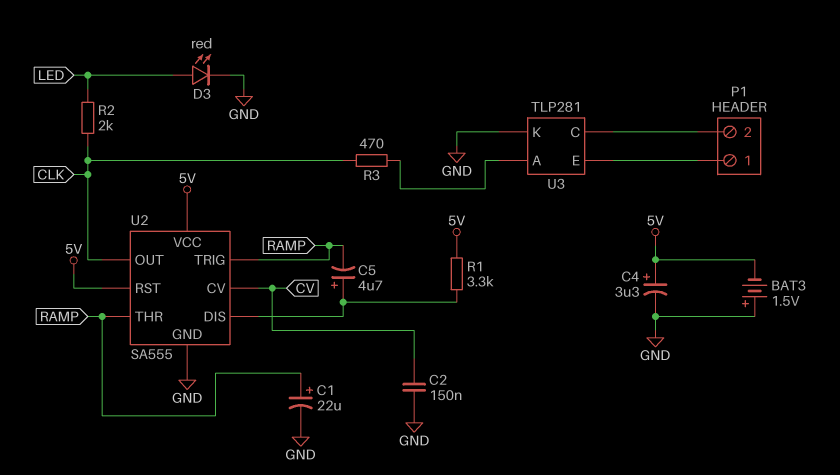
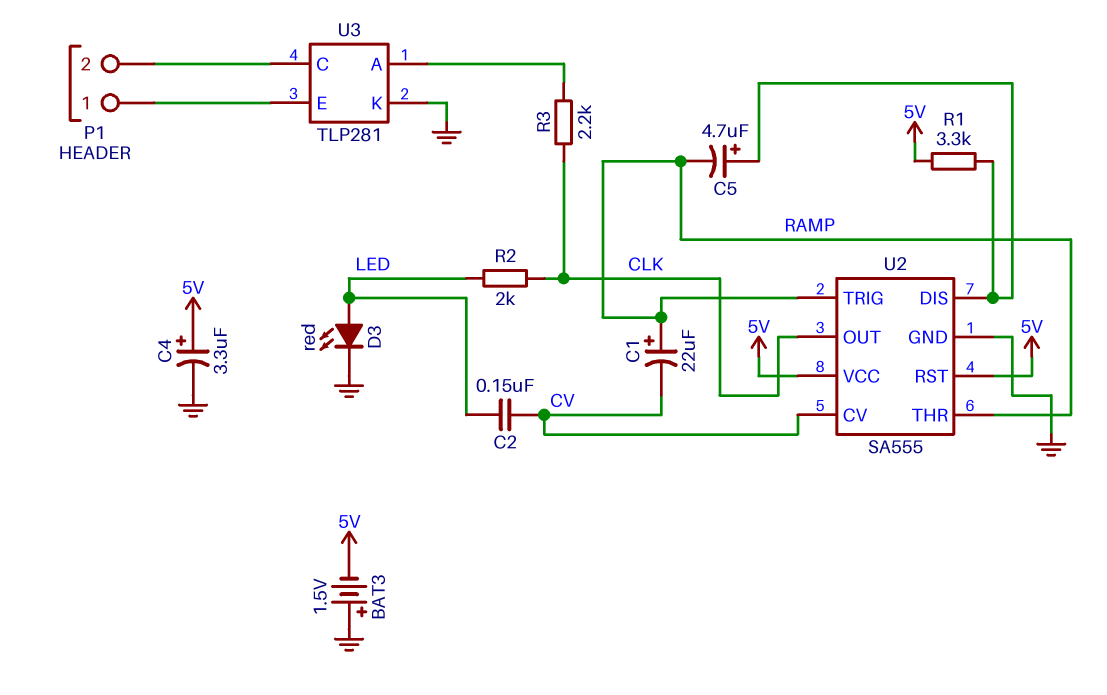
C1: 22uF (plus RAMP, minus GND) -> 22uF (plus RAMP, minus CV)
C2: 150nF (CV, GND) -> 150nF (CV, LED)
R3: 470 (CLK, U3/A) -> 2.2k (CLK, U3/A)

